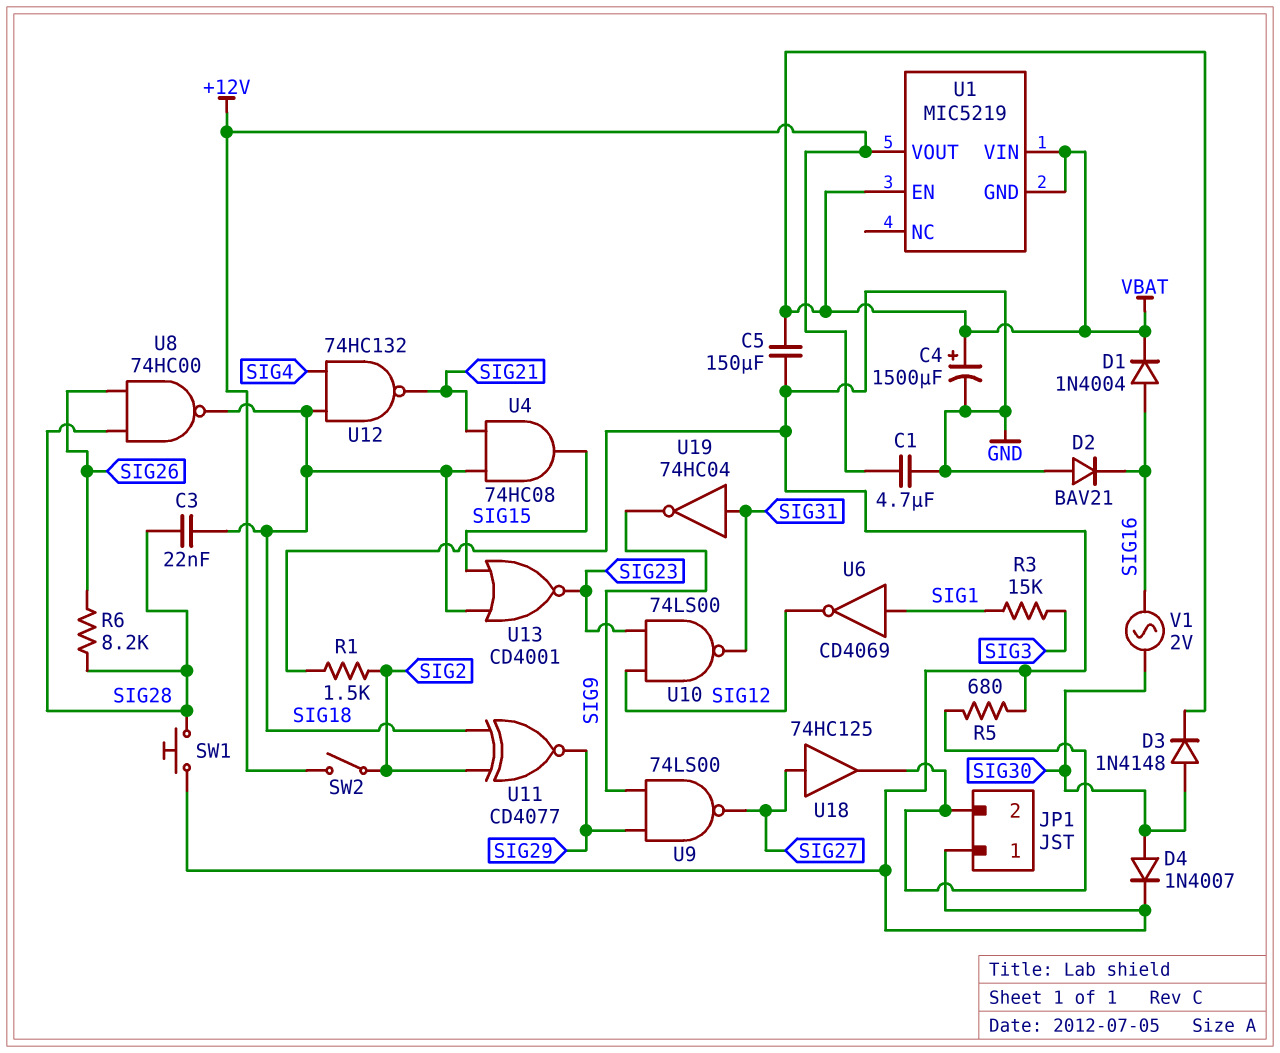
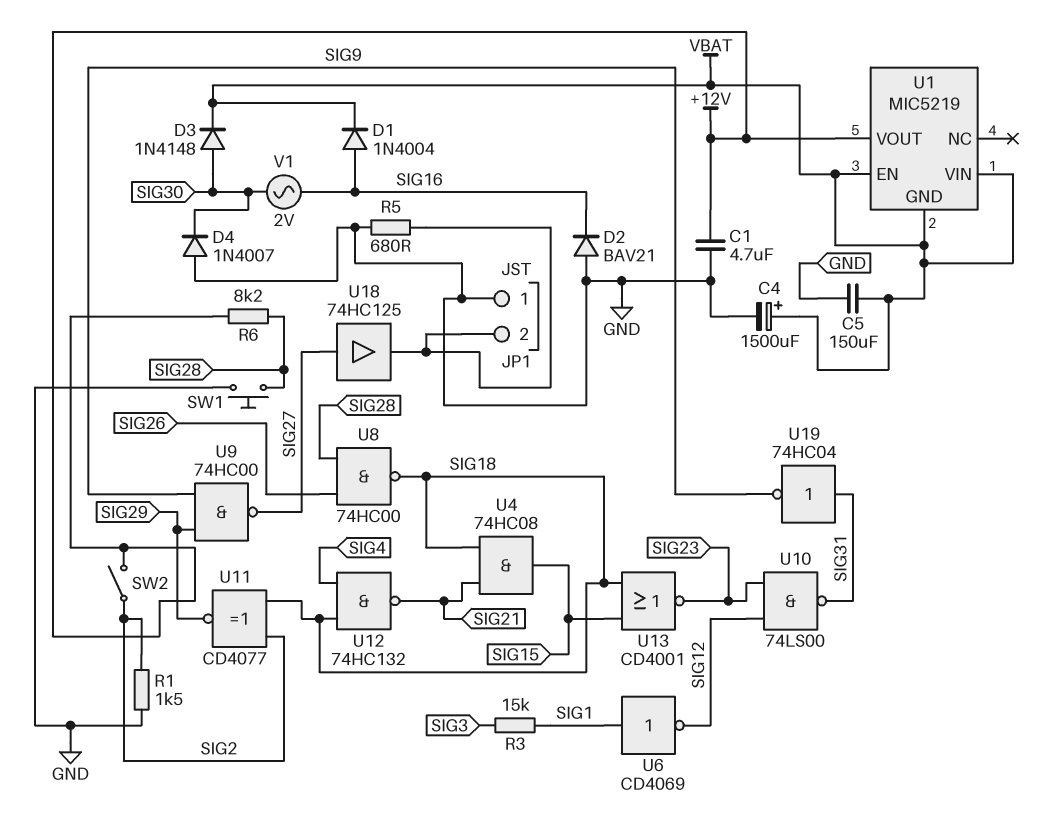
C3: 22nF (SIG18, SIG28) -> none
D4: diode 1N4007 (A SIG30, K GND) -> diode 1N4007 (A GND, K SIG30)
R6: 8.2k (SIG26, SIG28) -> 8.2k (+12V, SIG28)
U9: NAND 74LS00 (in SIG9, in SIG29, out SIG27) -> NAND 74HC00 (in SIG9, in SIG29, out SIG27)

